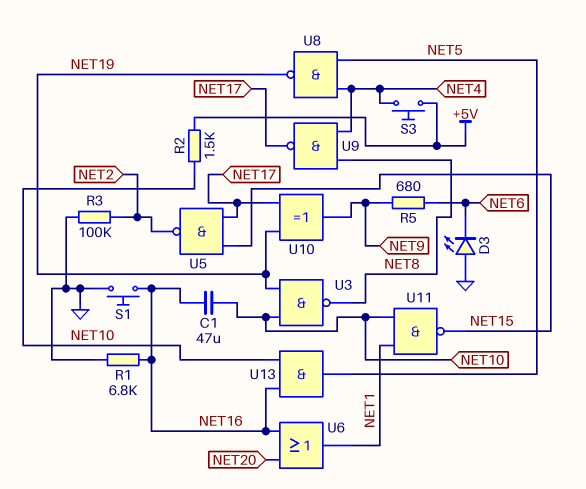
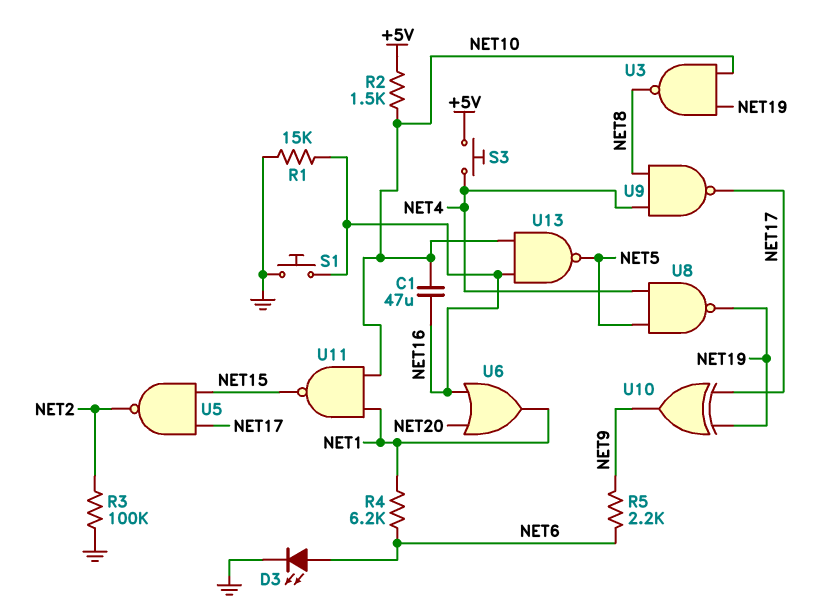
D3: LED (A GND, K NET6) -> LED (A NET6, K GND)
R1: 6.8k (GND, NET16) -> 15k (GND, NET16)
R4: none -> 6.2k (NET1, NET6)
R5: 680 (NET6, NET9) -> 2.2k (NET6, NET9)
U13: AND (in NET10, in NET16, out NET5) -> NAND (in NET10, in NET16, out NET5)

